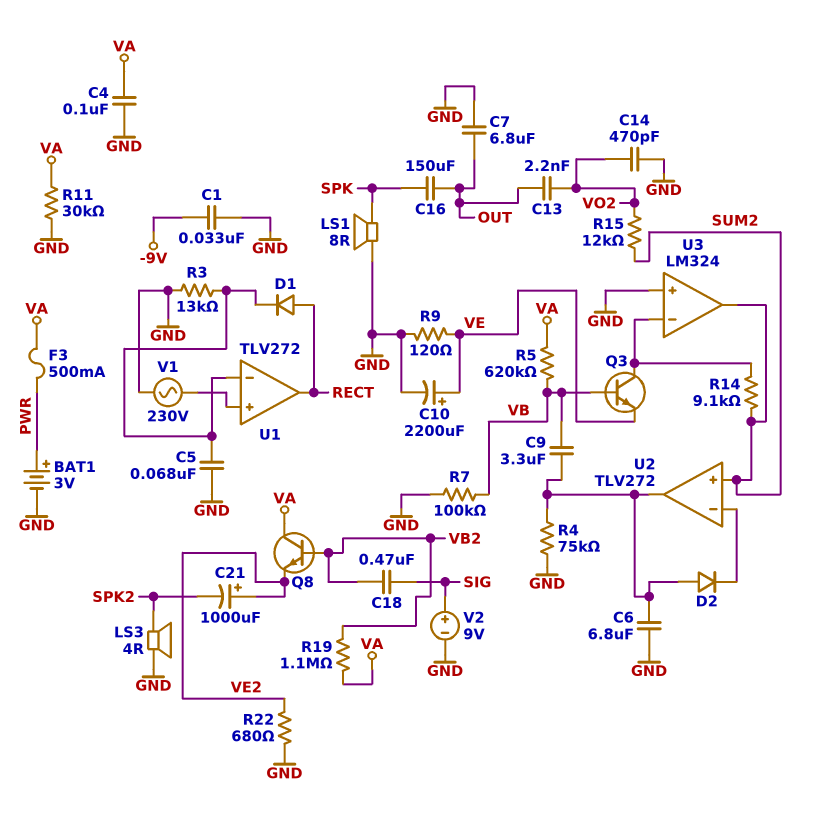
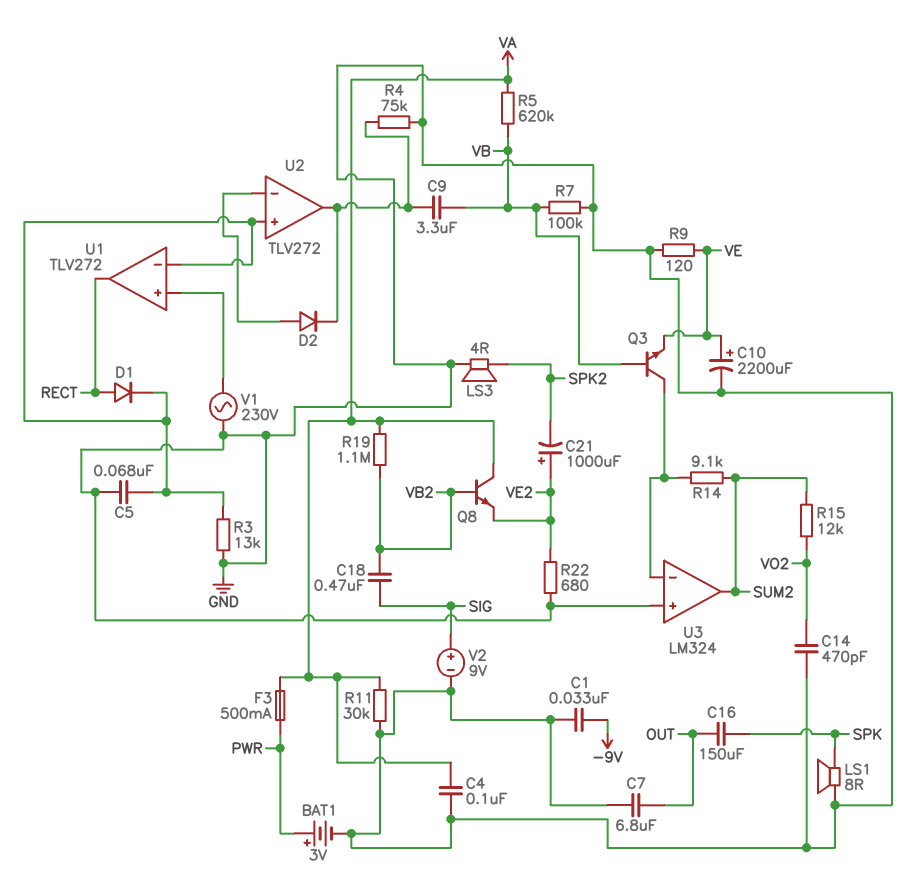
C6: 6.8uF (GND, U2/out) -> none
C13: 2.2nF (OUT, VO2) -> none
D2: diode (A U2/out, K U2/in-) -> diode (A U2/in-, K U2/out)
U2 pin in+: SUM2 -> U1/in-

